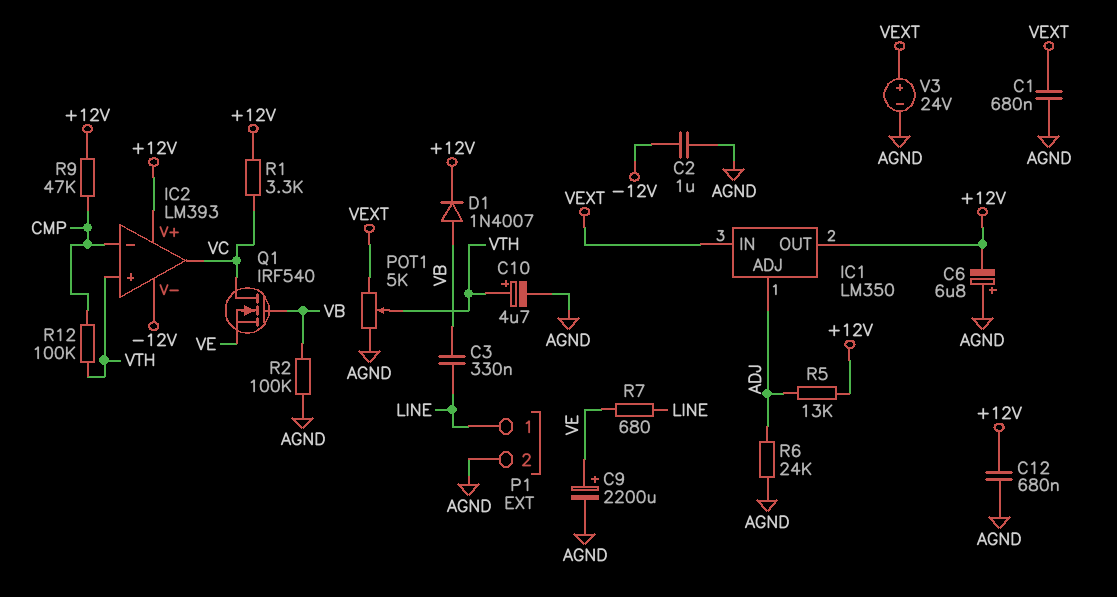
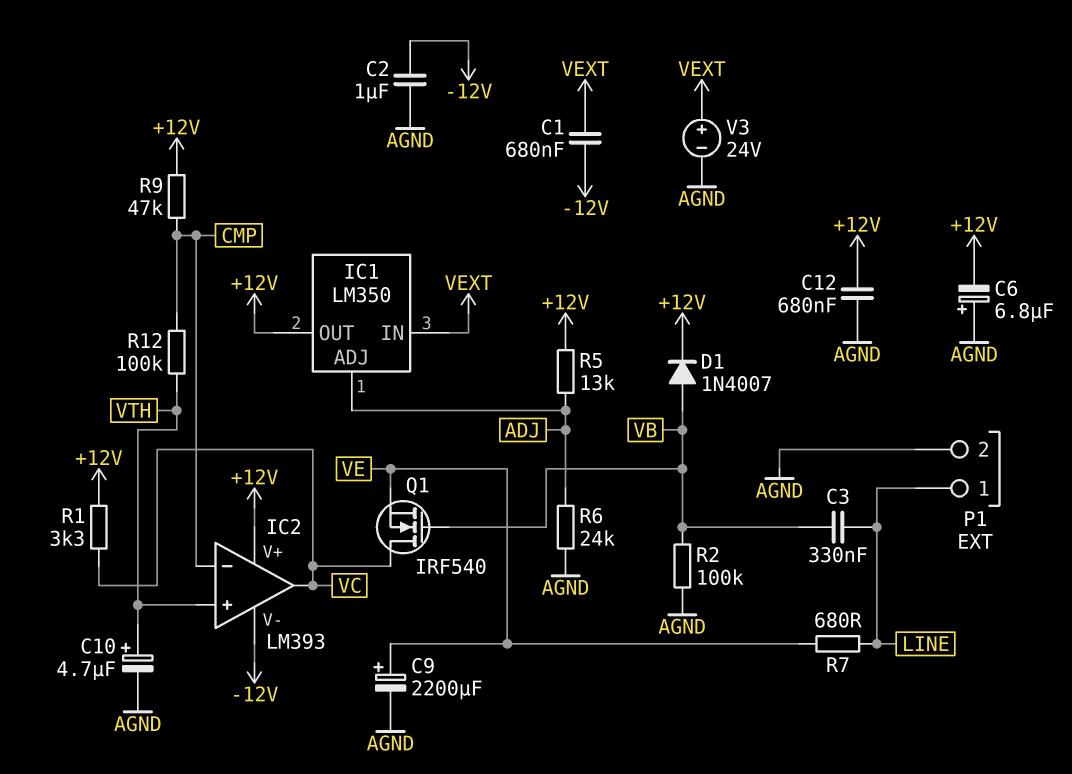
C1: 680nF (AGND, VEXT) -> 680nF (-12V, VEXT)
POT1: 5k (AGND, VEXT, wiper VTH) -> none

